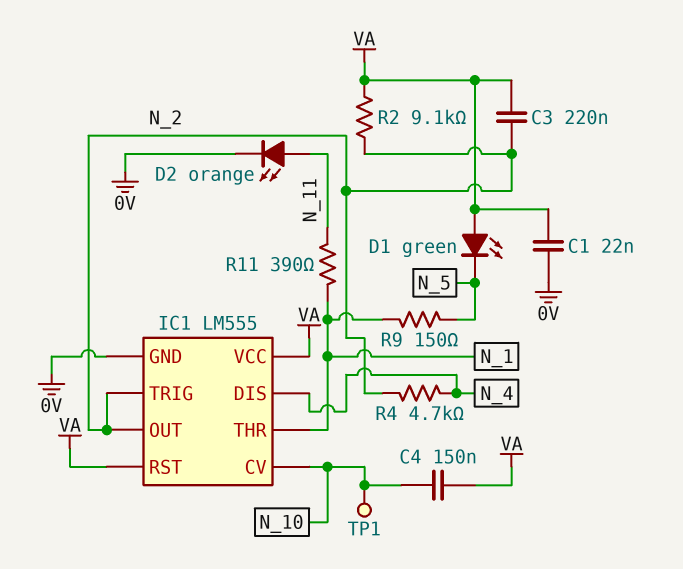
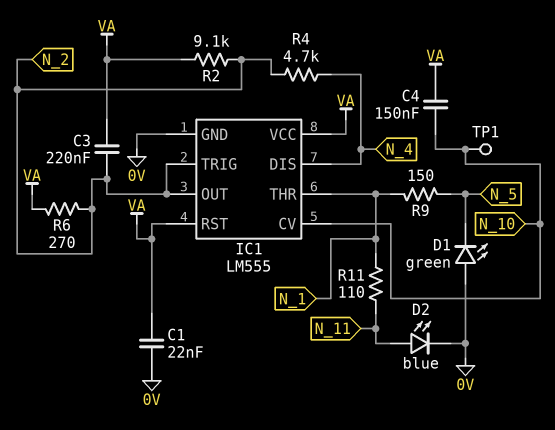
D1: LED green (A VA, K N_5) -> LED green (A 0V, K N_5)
D2: LED orange (A N_11, K 0V) -> LED blue (A N_11, K 0V)
R6: none -> 270 (N_2, VA)
R11: 390 (N_1, N_11) -> 110 (N_1, N_11)

